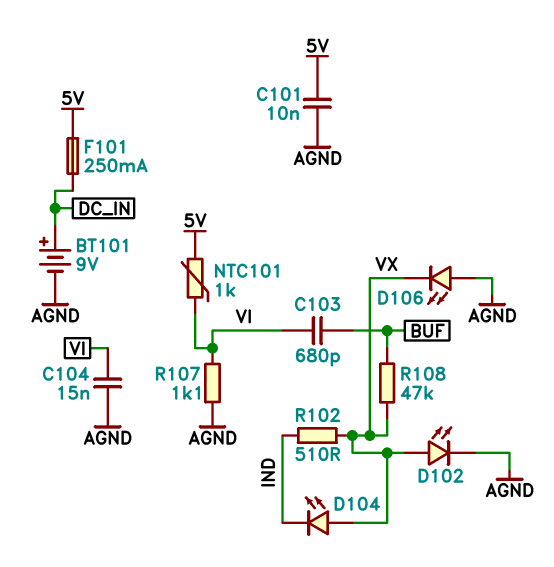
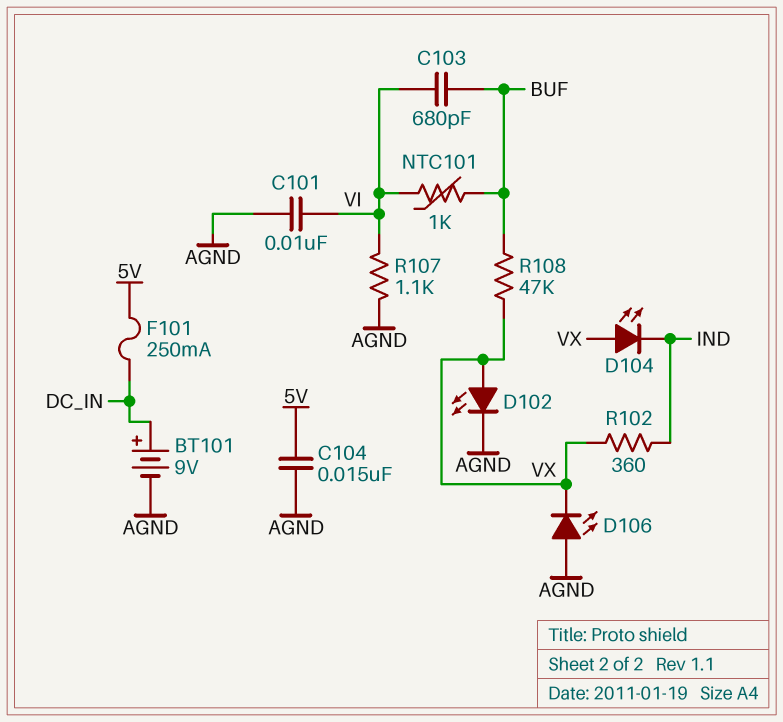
C101: 10nF (5V, AGND) -> 10nF (AGND, VI)
C104: 15nF (AGND, VI) -> 15nF (5V, AGND)
NTC101: 1k (5V, VI) -> 1k (BUF, VI)
R102: 510 (IND, VX) -> 360 (IND, VX)

